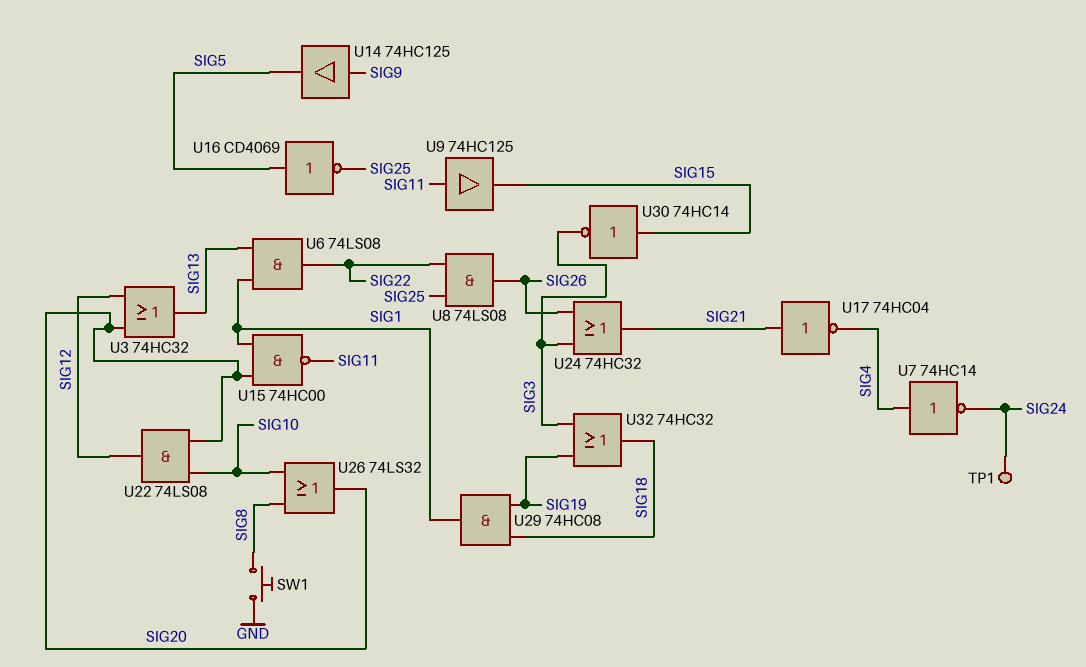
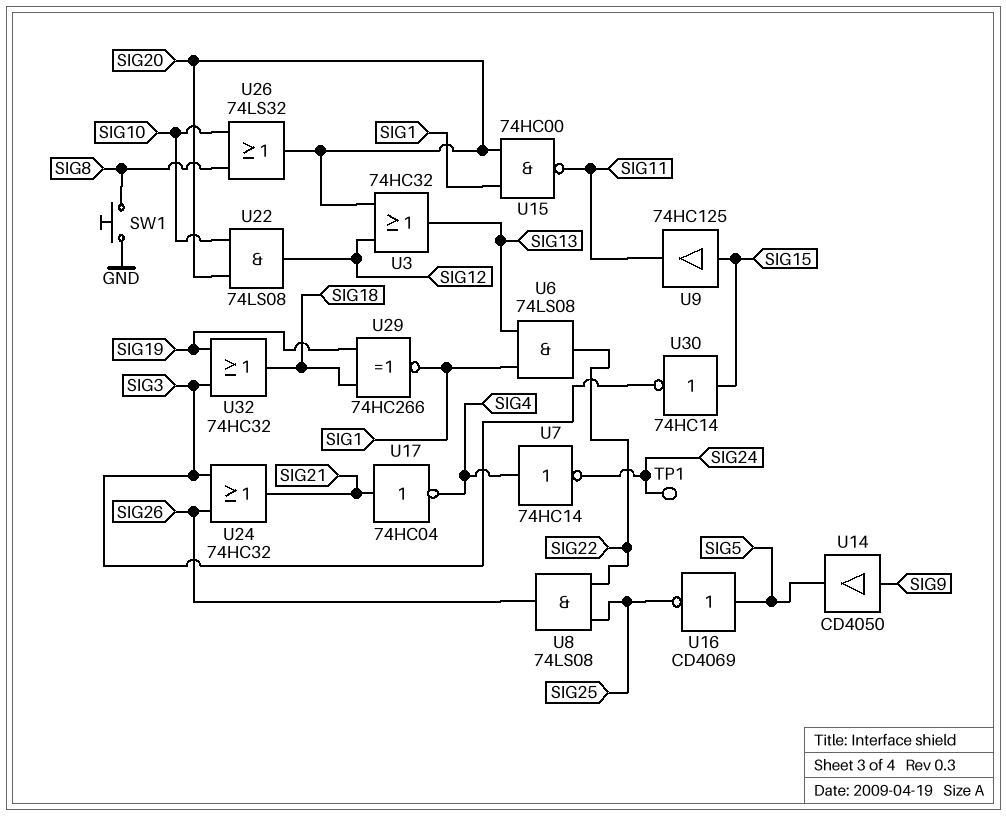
U9: buffer 74HC125 (in SIG11, out SIG15) -> buffer 74HC125 (in SIG15, out SIG11)
U14: buffer 74HC125 (in SIG9, out SIG5) -> buffer CD4050 (in SIG9, out SIG5)
U29: AND 74HC08 (in SIG18, in SIG19, out SIG1) -> XNOR 74HC266 (in SIG18, in SIG19, out SIG1)

